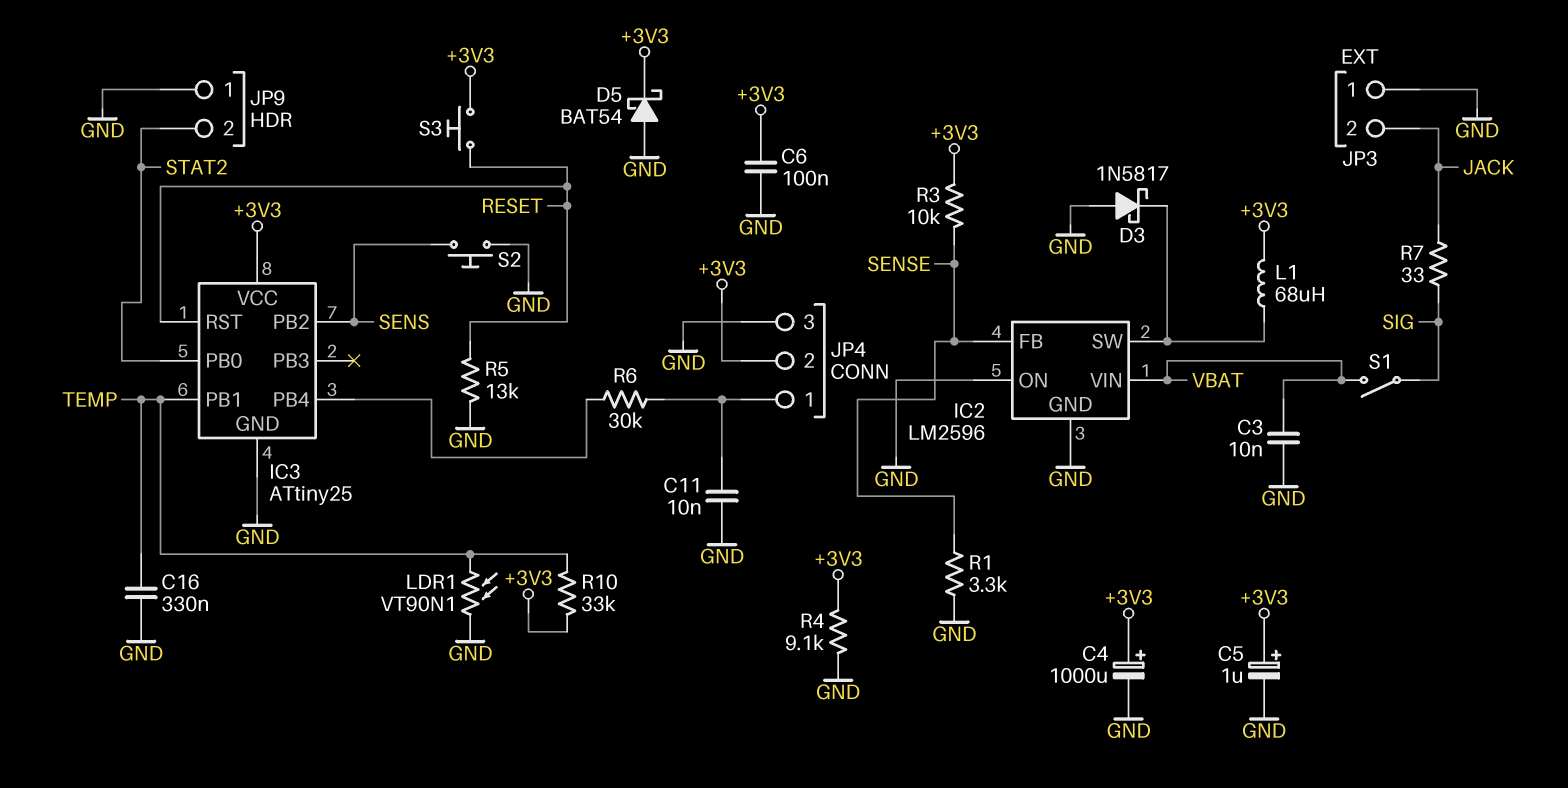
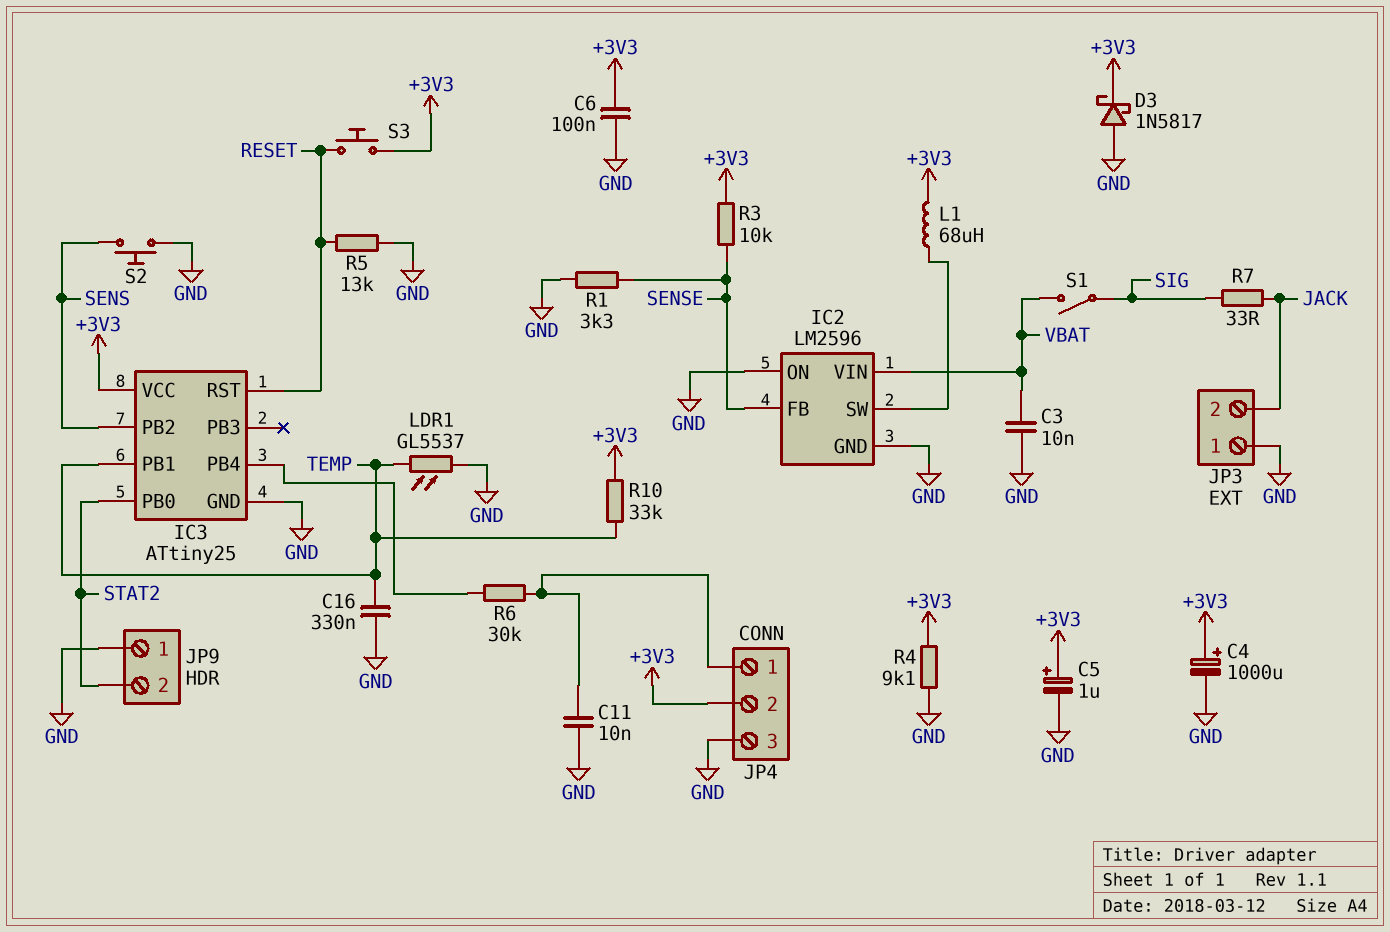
D3: schottky 1N5817 (A GND, K IC2/SW) -> schottky 1N5817 (A GND, K +3V3)
D5: schottky BAT54 (A GND, K +3V3) -> none
LDR1: VT90N1 (GND, TEMP) -> GL5537 (GND, TEMP)

